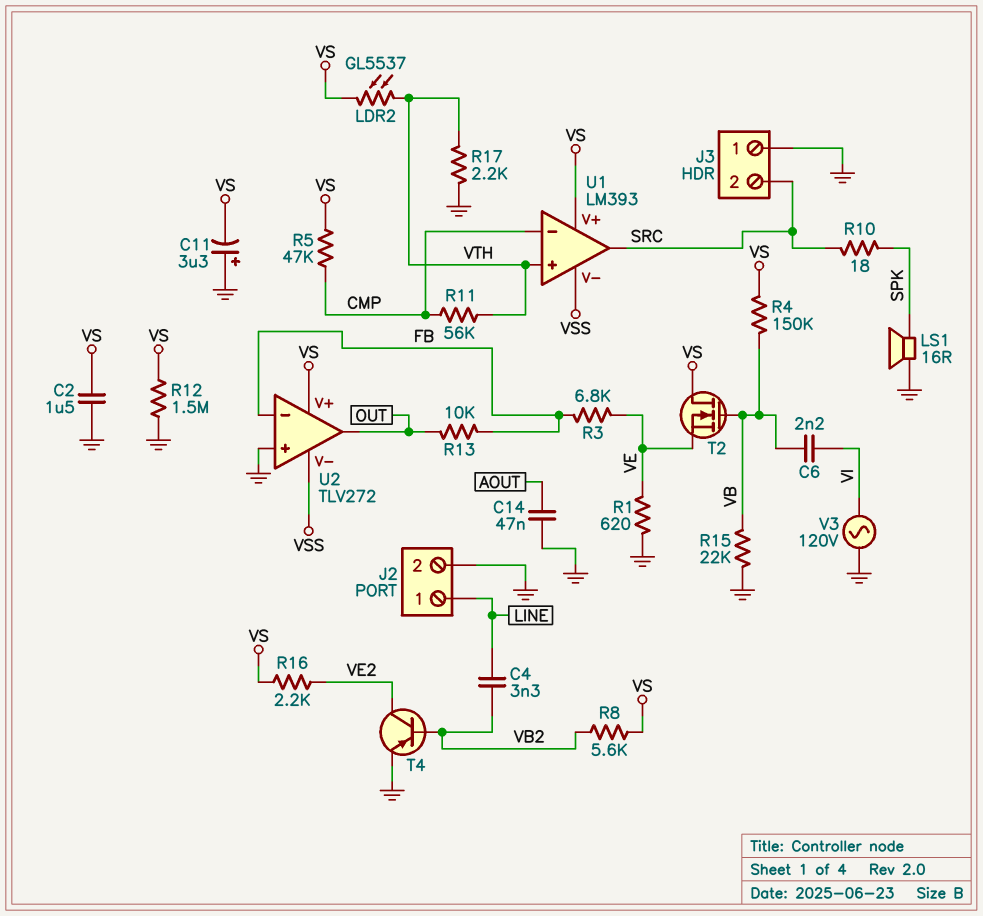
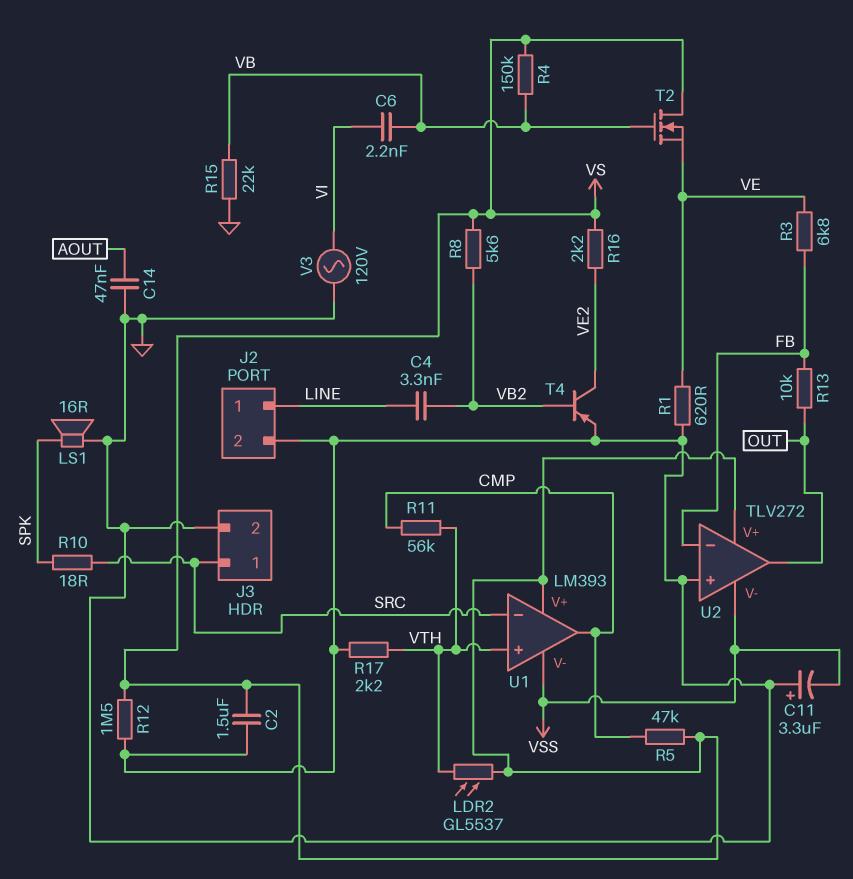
C11: 3.3uF (plus GND, minus VS) -> 3.3uF (plus GND, minus VSS)
J3 pin 1: GND -> SRC
J3 pin 2: SRC -> GND
U1 pin in-: CMP -> SRC
U1 pin out: SRC -> CMP

